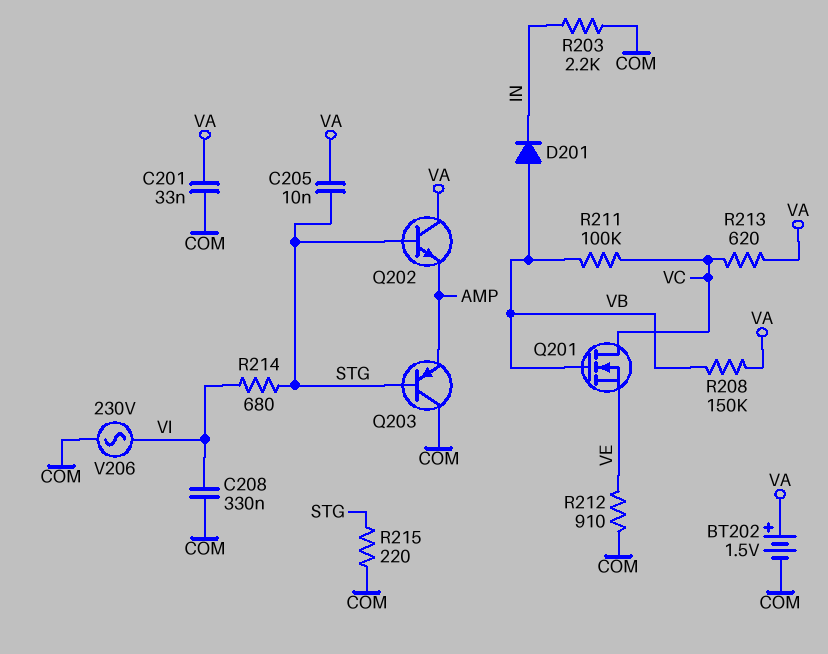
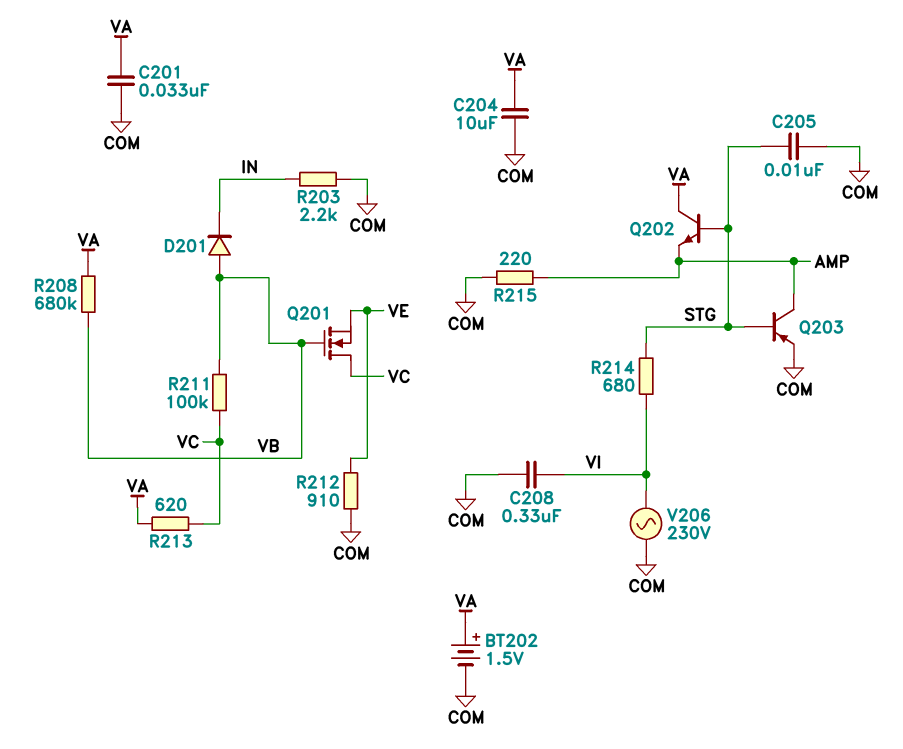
C204: none -> 10uF (COM, VA)
C205: 10nF (STG, VA) -> 10nF (COM, STG)
Q203: PNP (B STG, C COM, E AMP) -> PNP (B STG, C AMP, E COM)
R208: 150k (VA, VB) -> 680k (VA, VB)
R215: 220 (COM, STG) -> 220 (AMP, COM)

